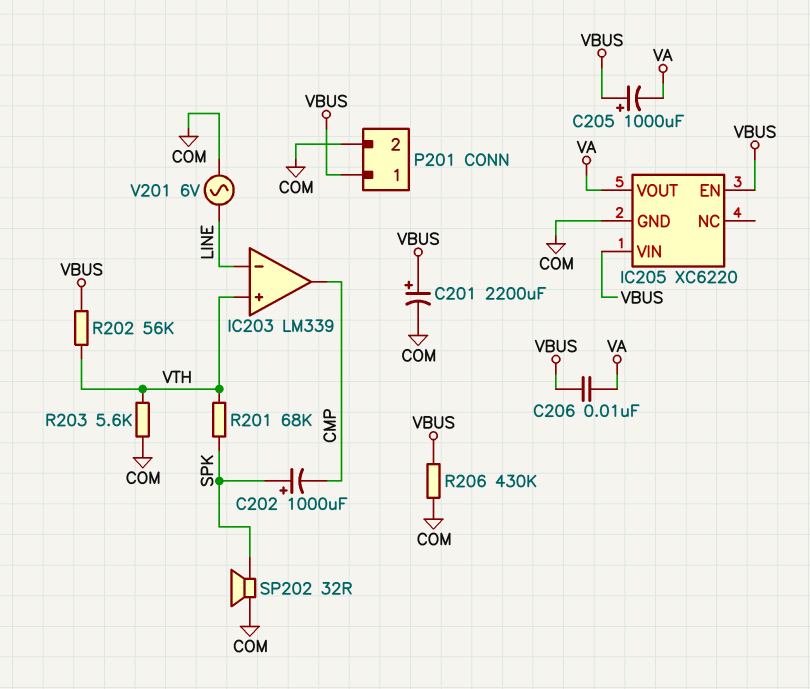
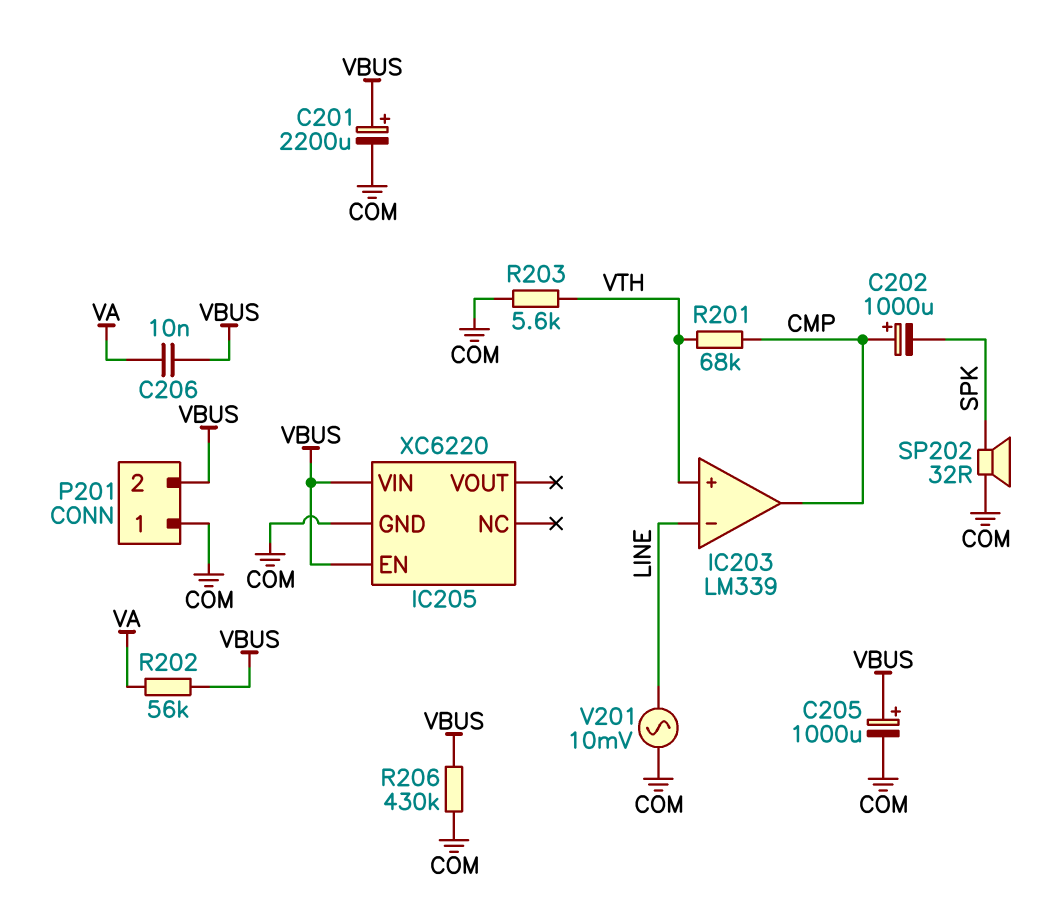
C202: 1000uF (plus SPK, minus CMP) -> 1000uF (plus CMP, minus SPK)
C205: 1000uF (plus VBUS, minus VA) -> 1000uF (plus VBUS, minus COM)
IC205 pin VOUT: VA -> none
P201 pin 1: VBUS -> COM
P201 pin 2: COM -> VBUS
R201: 68k (SPK, VTH) -> 68k (CMP, VTH)
R202: 56k (VBUS, VTH) -> 56k (VA, VBUS)
V201: AC 6V (COM, LINE) -> AC 10mV (COM, LINE)

